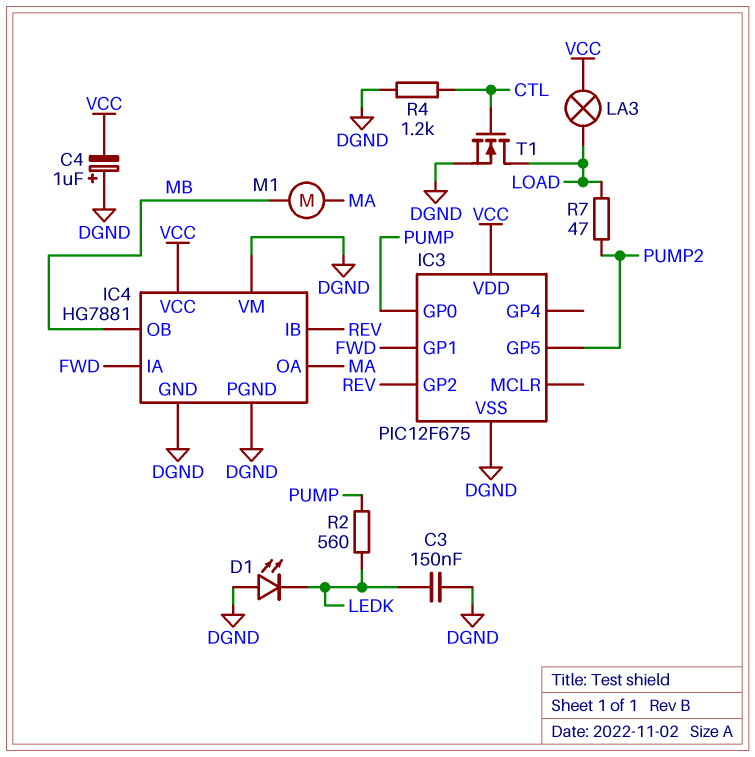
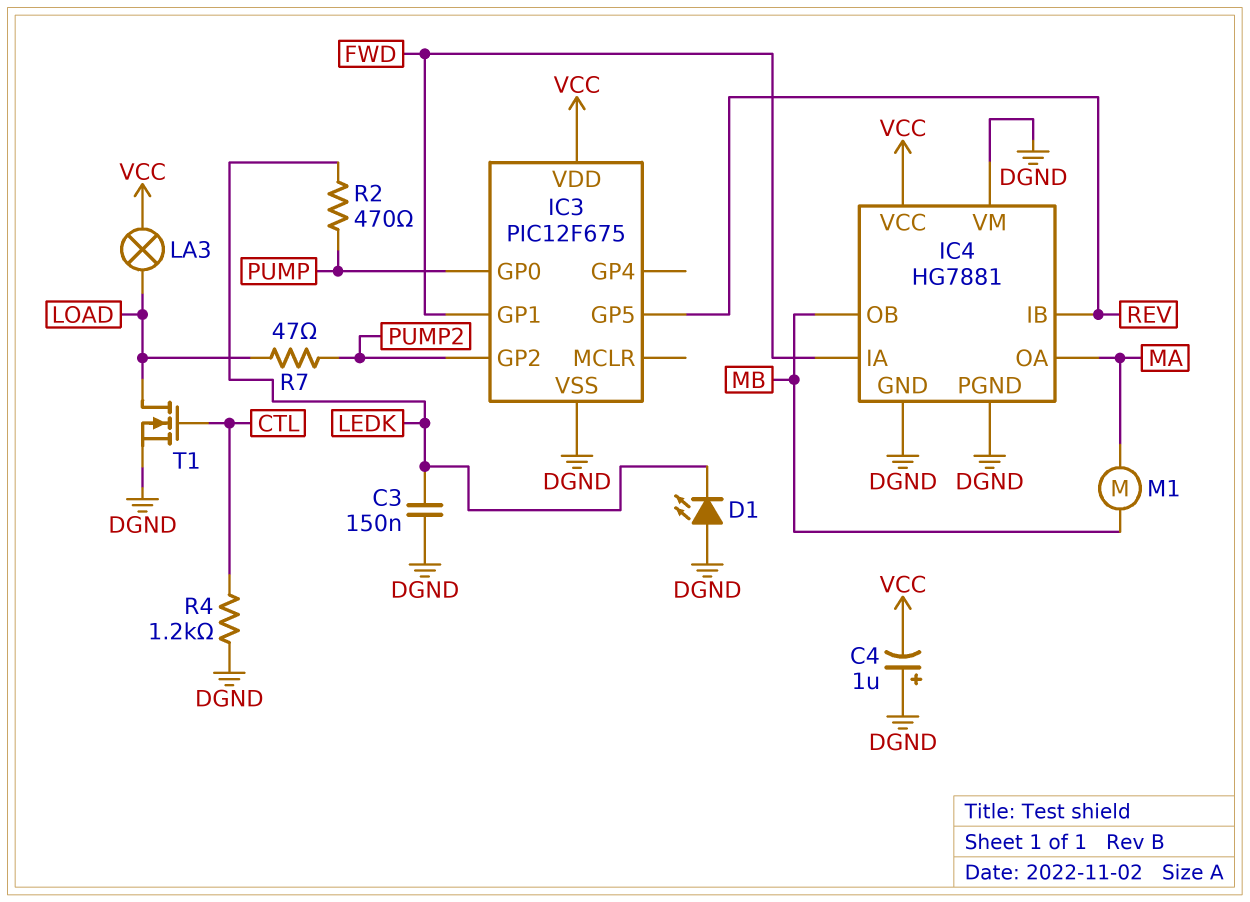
IC3 pin GP2: REV -> PUMP2
IC3 pin GP5: PUMP2 -> REV
R2: 560 (LEDK, PUMP) -> 470 (LEDK, PUMP)

